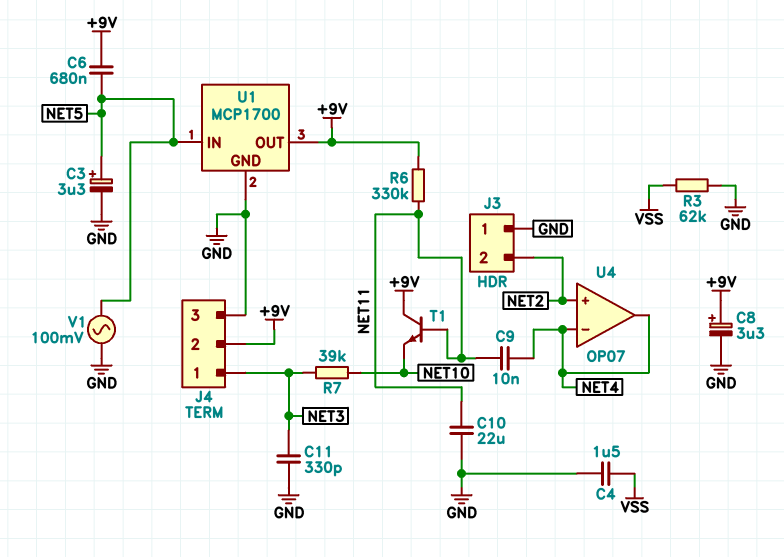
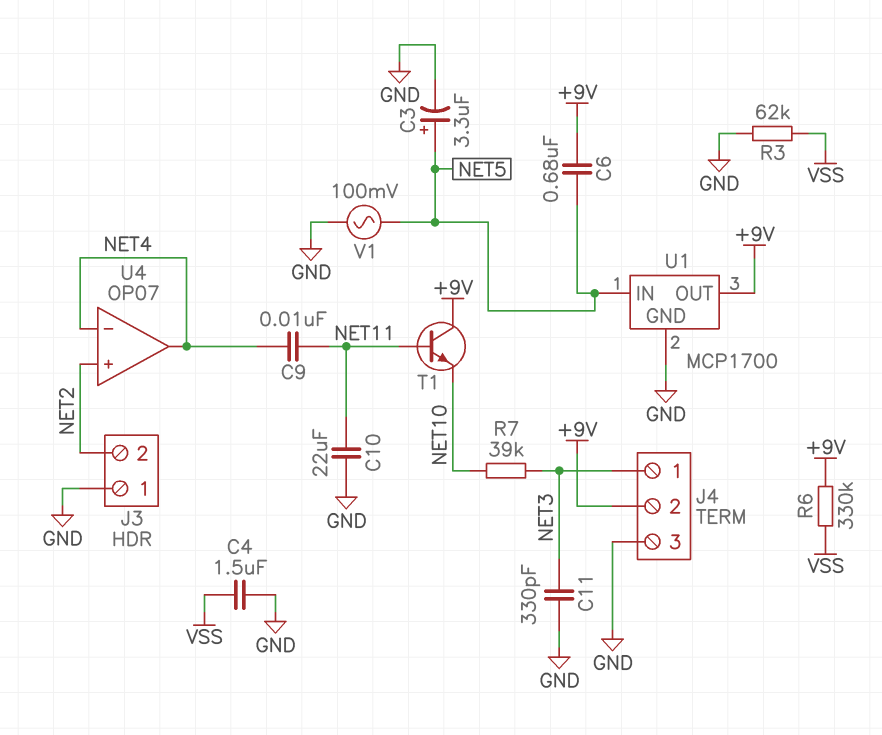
C8: 3.3uF (plus +9V, minus GND) -> none
R6: 330k (+9V, NET11) -> 330k (+9V, VSS)

